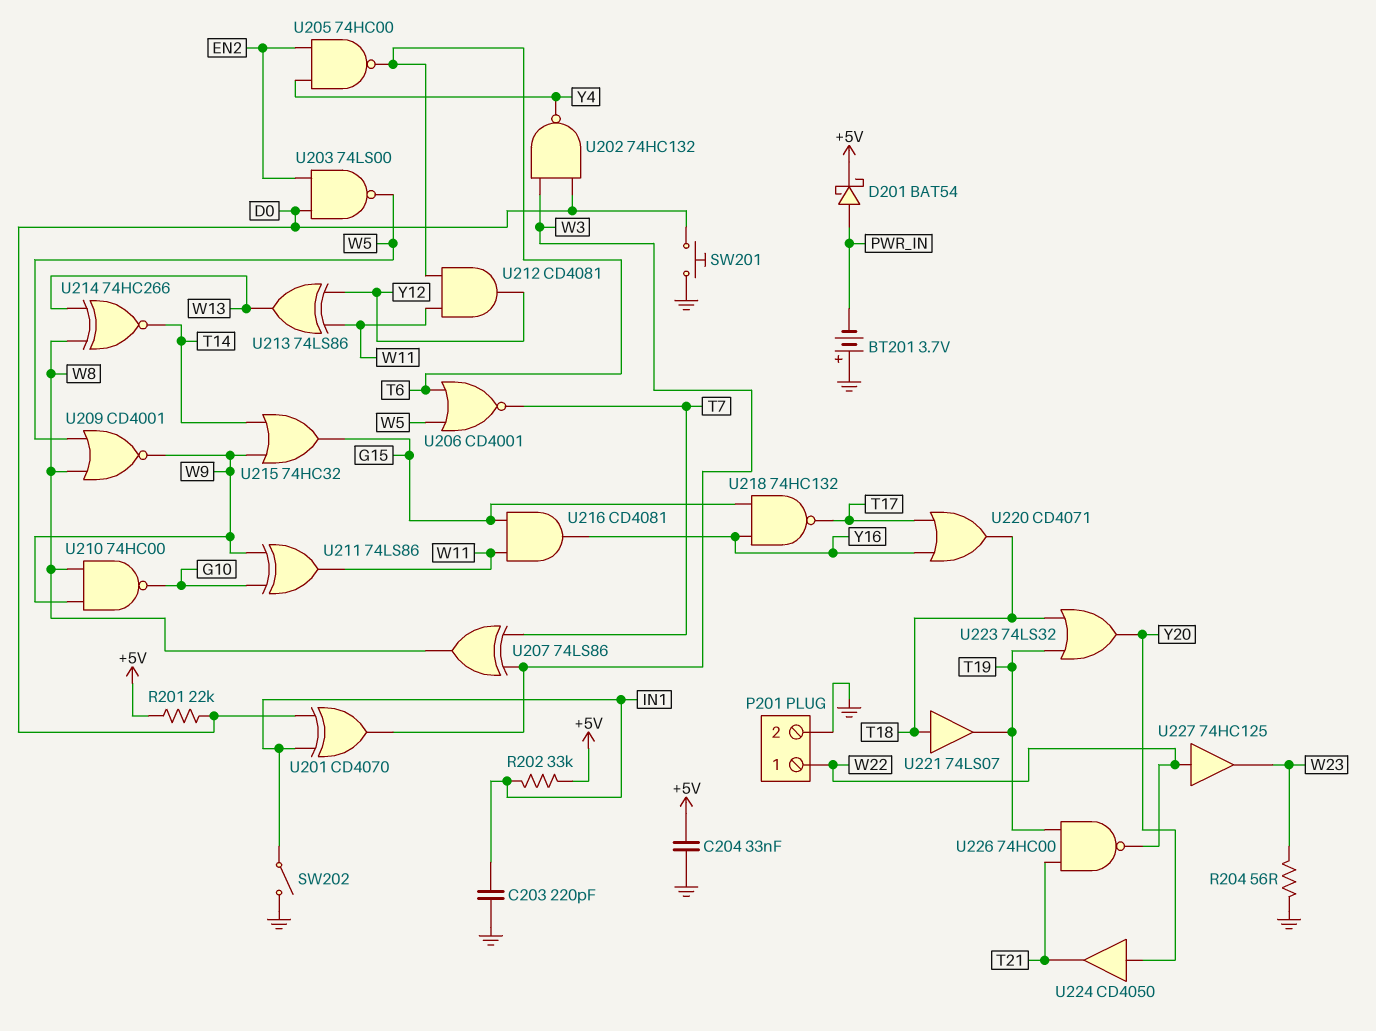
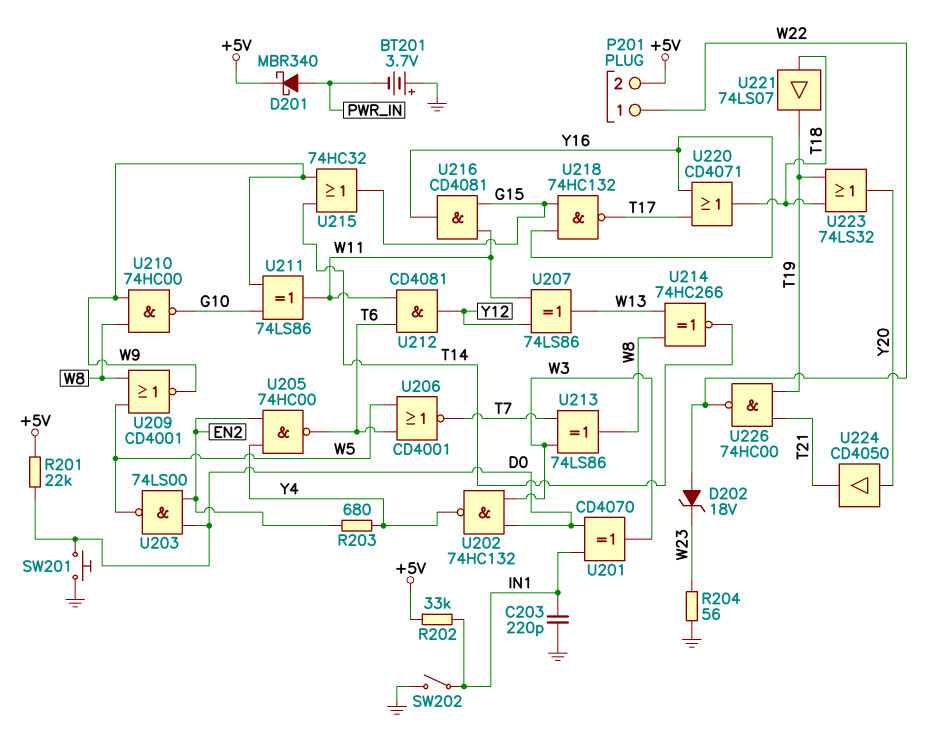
C204: 33nF (+5V, GND) -> none
D201: schottky BAT54 (A PWR_IN, K +5V) -> schottky MBR340 (A PWR_IN, K +5V)
D202: none -> zener 18V (A W22, K W23)
P201 pin 2: GND -> +5V
R203: none -> 680 (EN2, Y4)
U207: XOR 74LS86 (in T7, in W3, out W8) -> XOR 74LS86 (in W11, in Y12, out W13)
U213: XOR 74LS86 (in W11, in Y12, out W13) -> XOR 74LS86 (in T7, in W3, out W8)
U227: buffer 74HC125 (in W22, out W23) -> none

